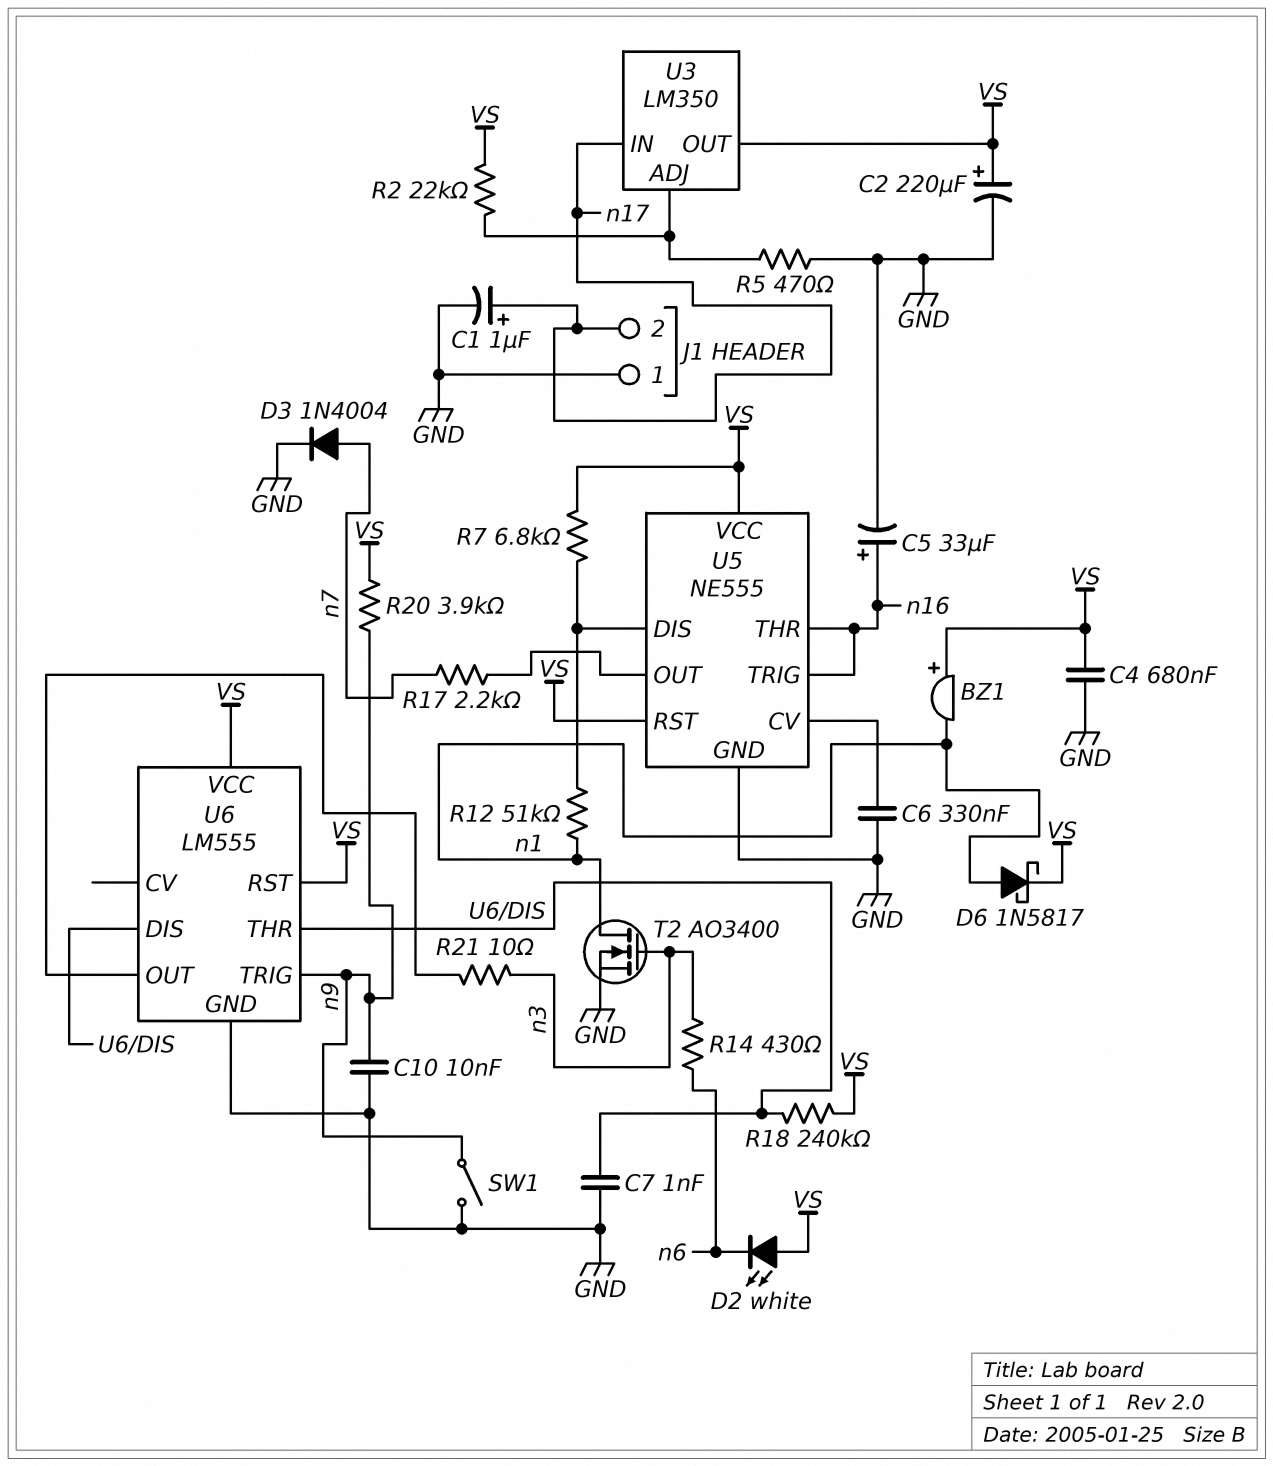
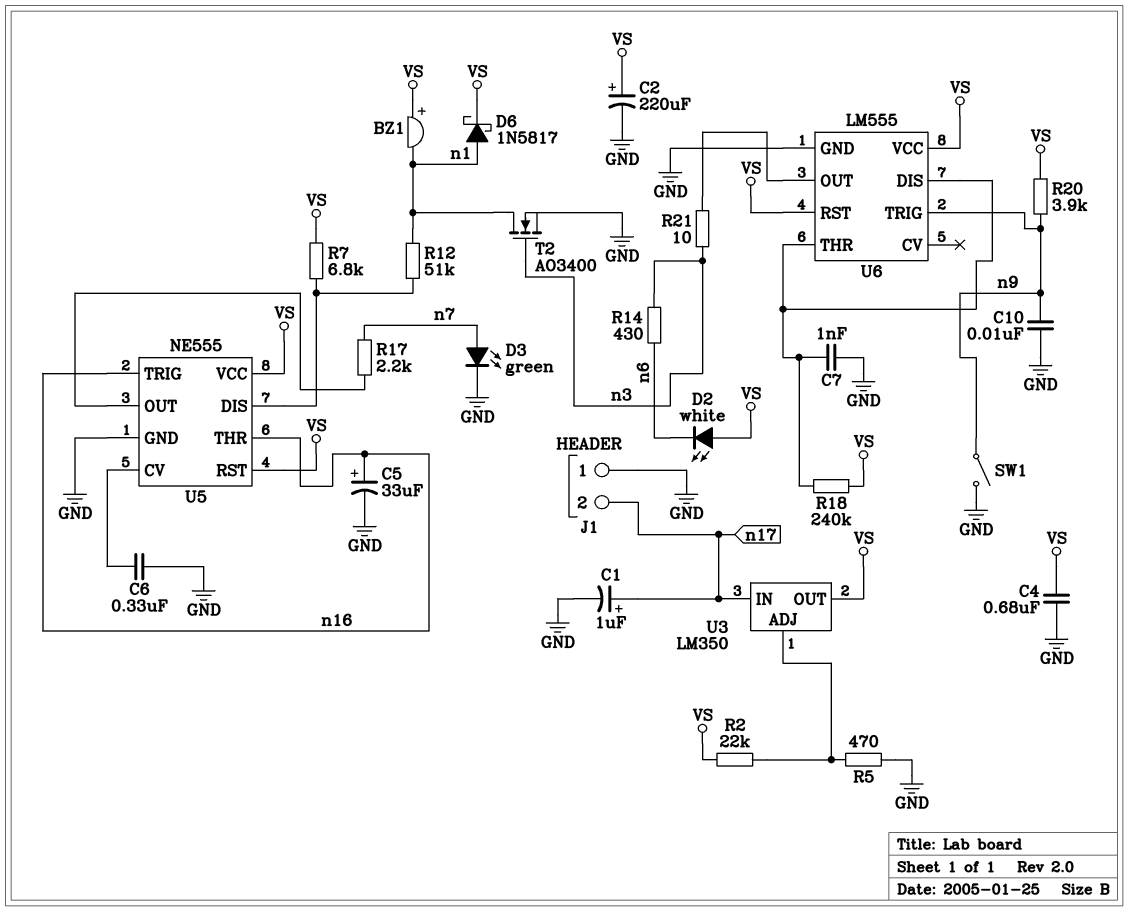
D3: diode 1N4004 (A n7, K GND) -> LED green (A n7, K GND)

